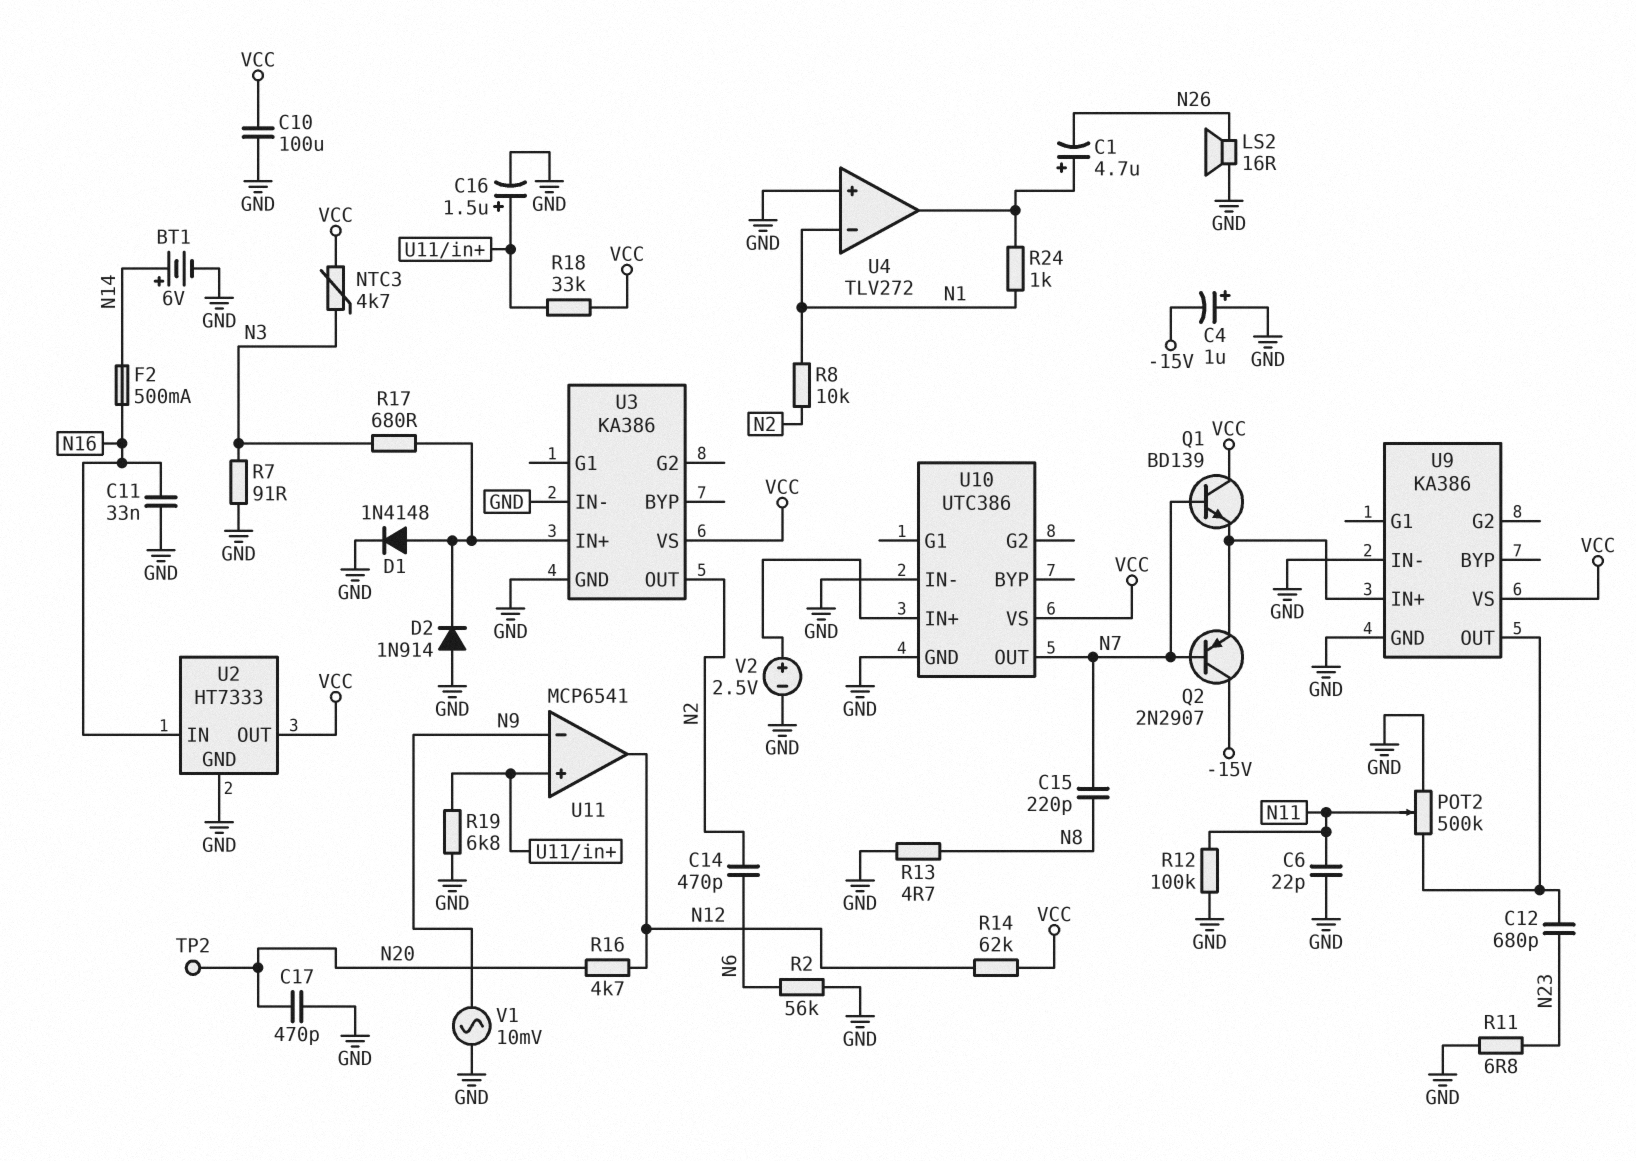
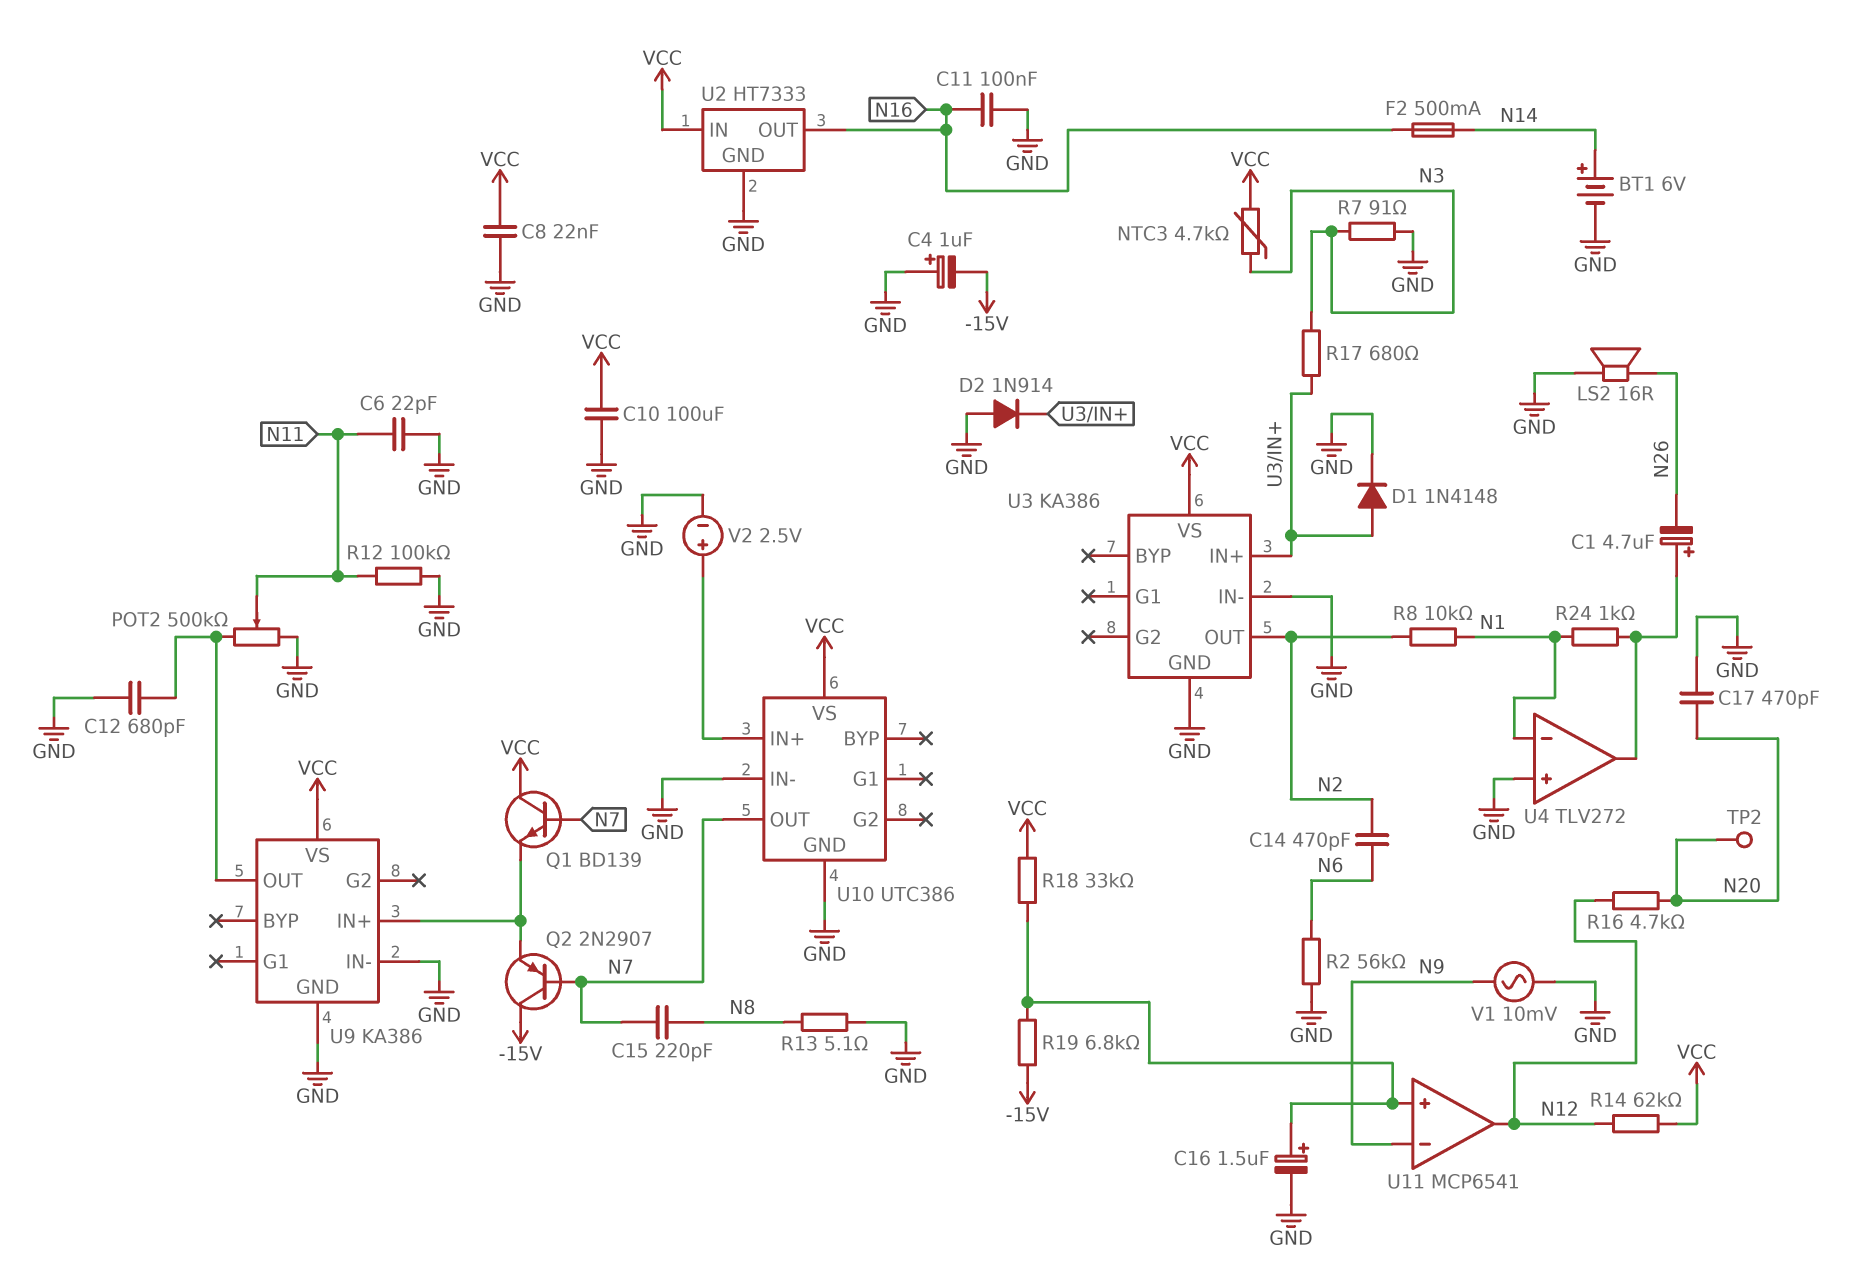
C8: none -> 22nF (GND, VCC)
C11: 33nF (GND, N16) -> 100nF (GND, N16)
C12: 680pF (N23, U9/OUT) -> 680pF (GND, U9/OUT)
R11: 6.8 (GND, N23) -> none
R13: 4.7 (GND, N8) -> 5.1 (GND, N8)
R19: 6.8k (GND, U11/in+) -> 6.8k (-15V, U11/in+)
U2 pin IN: N16 -> VCC
U2 pin OUT: VCC -> N16

